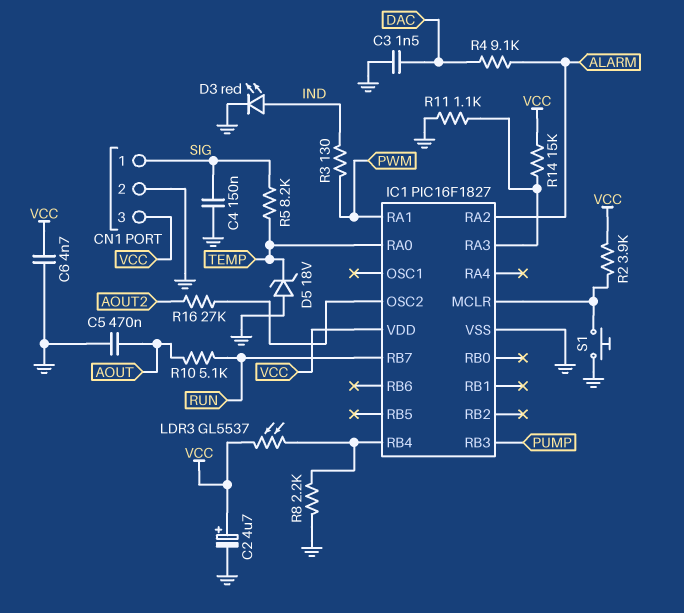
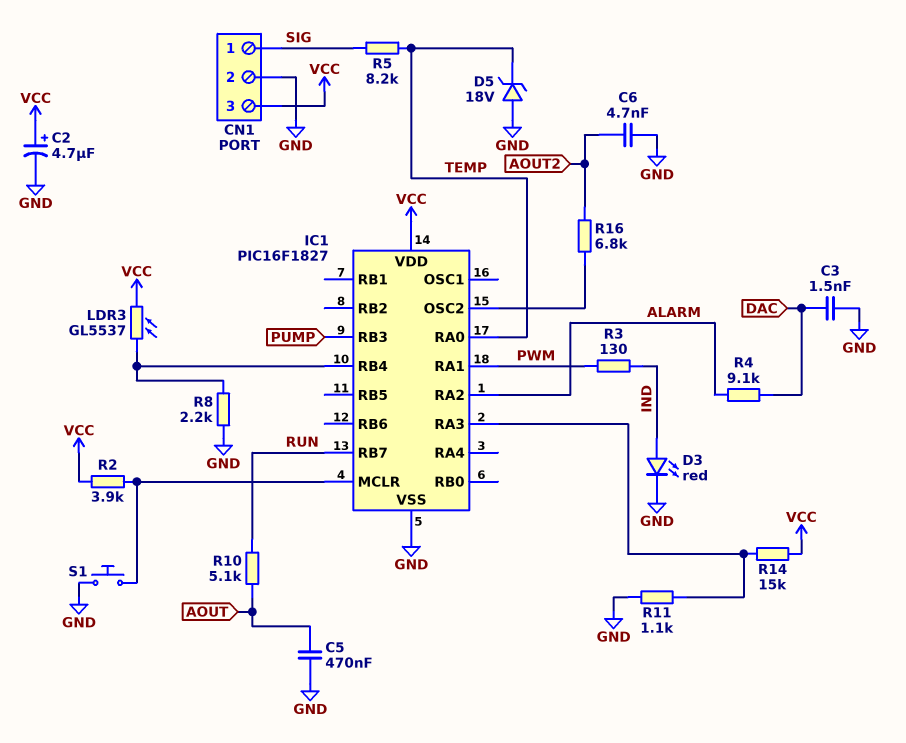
C4: 150nF (GND, SIG) -> none
C6: 4.7nF (GND, VCC) -> 4.7nF (AOUT2, GND)
R16: 27k (AOUT2, IC1/OSC2) -> 6.8k (AOUT2, IC1/OSC2)

